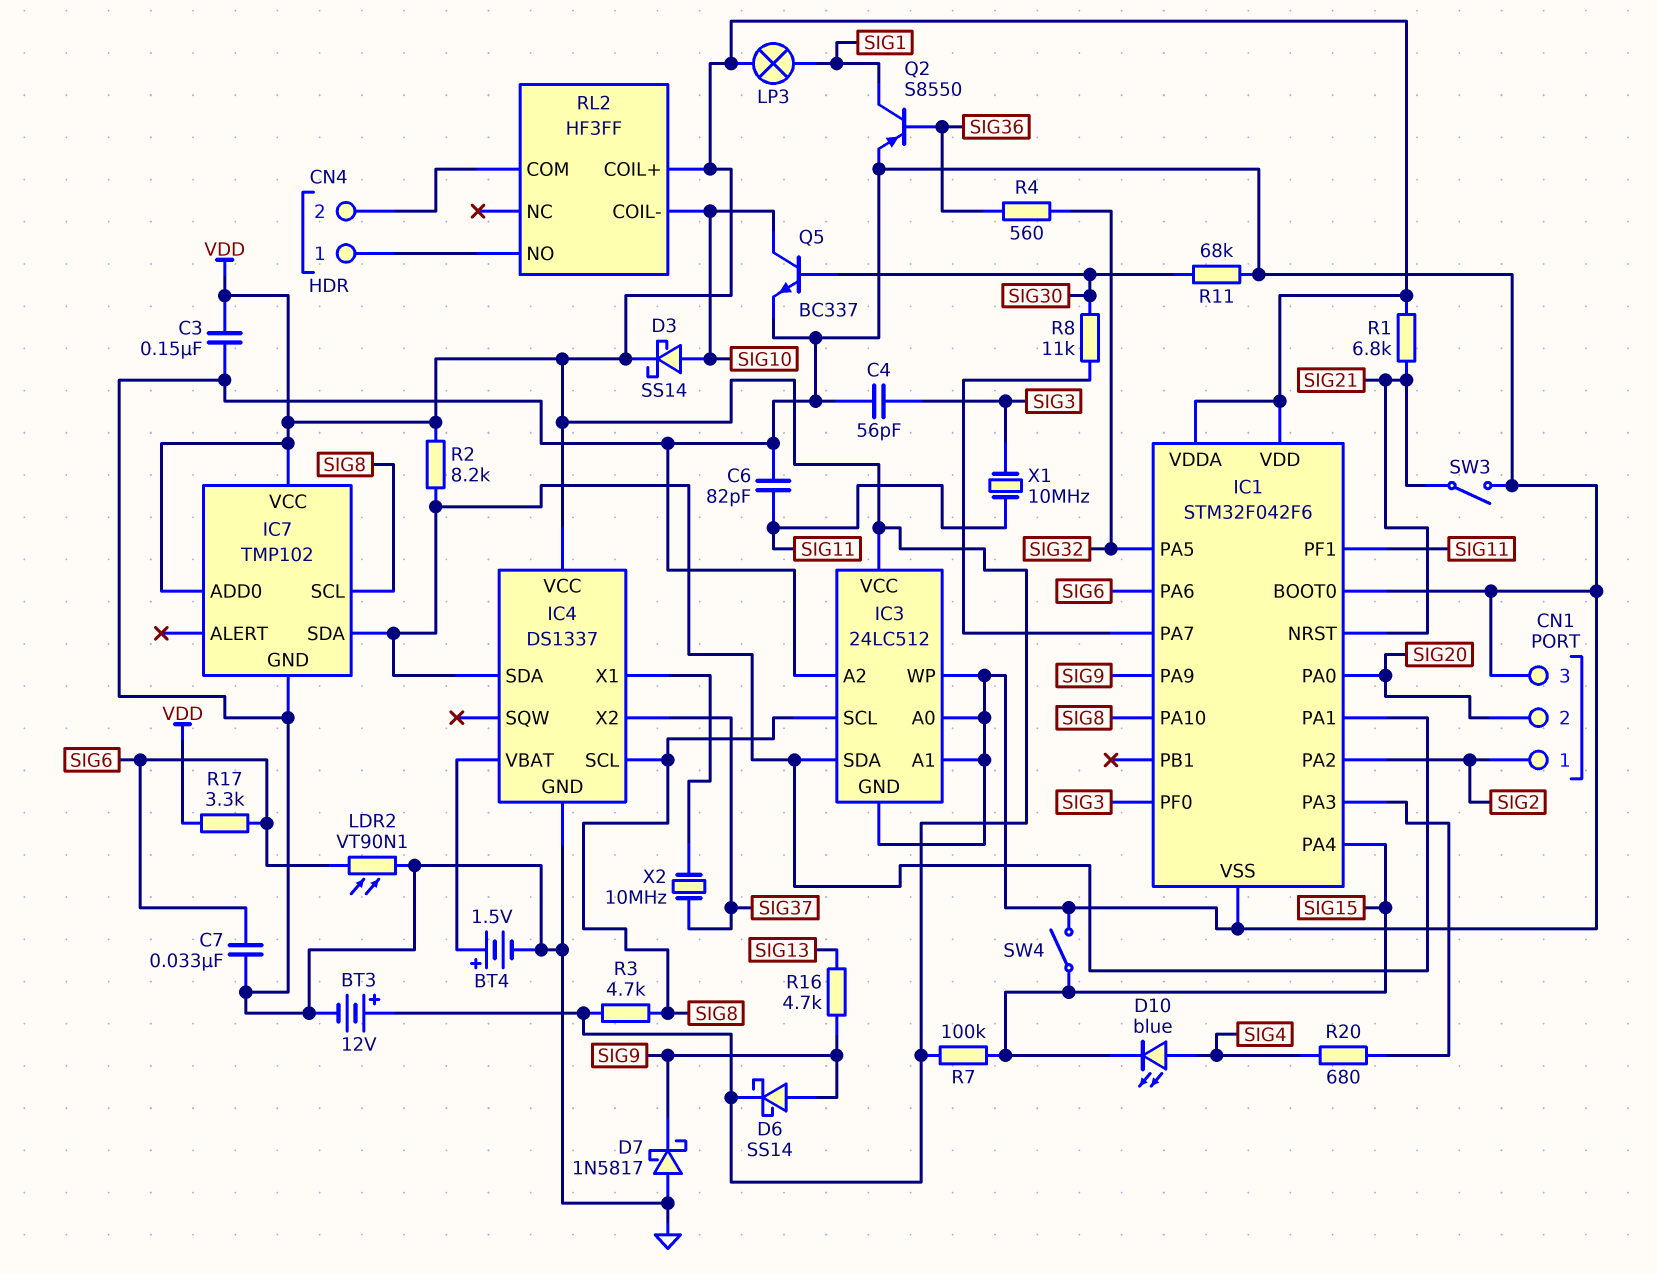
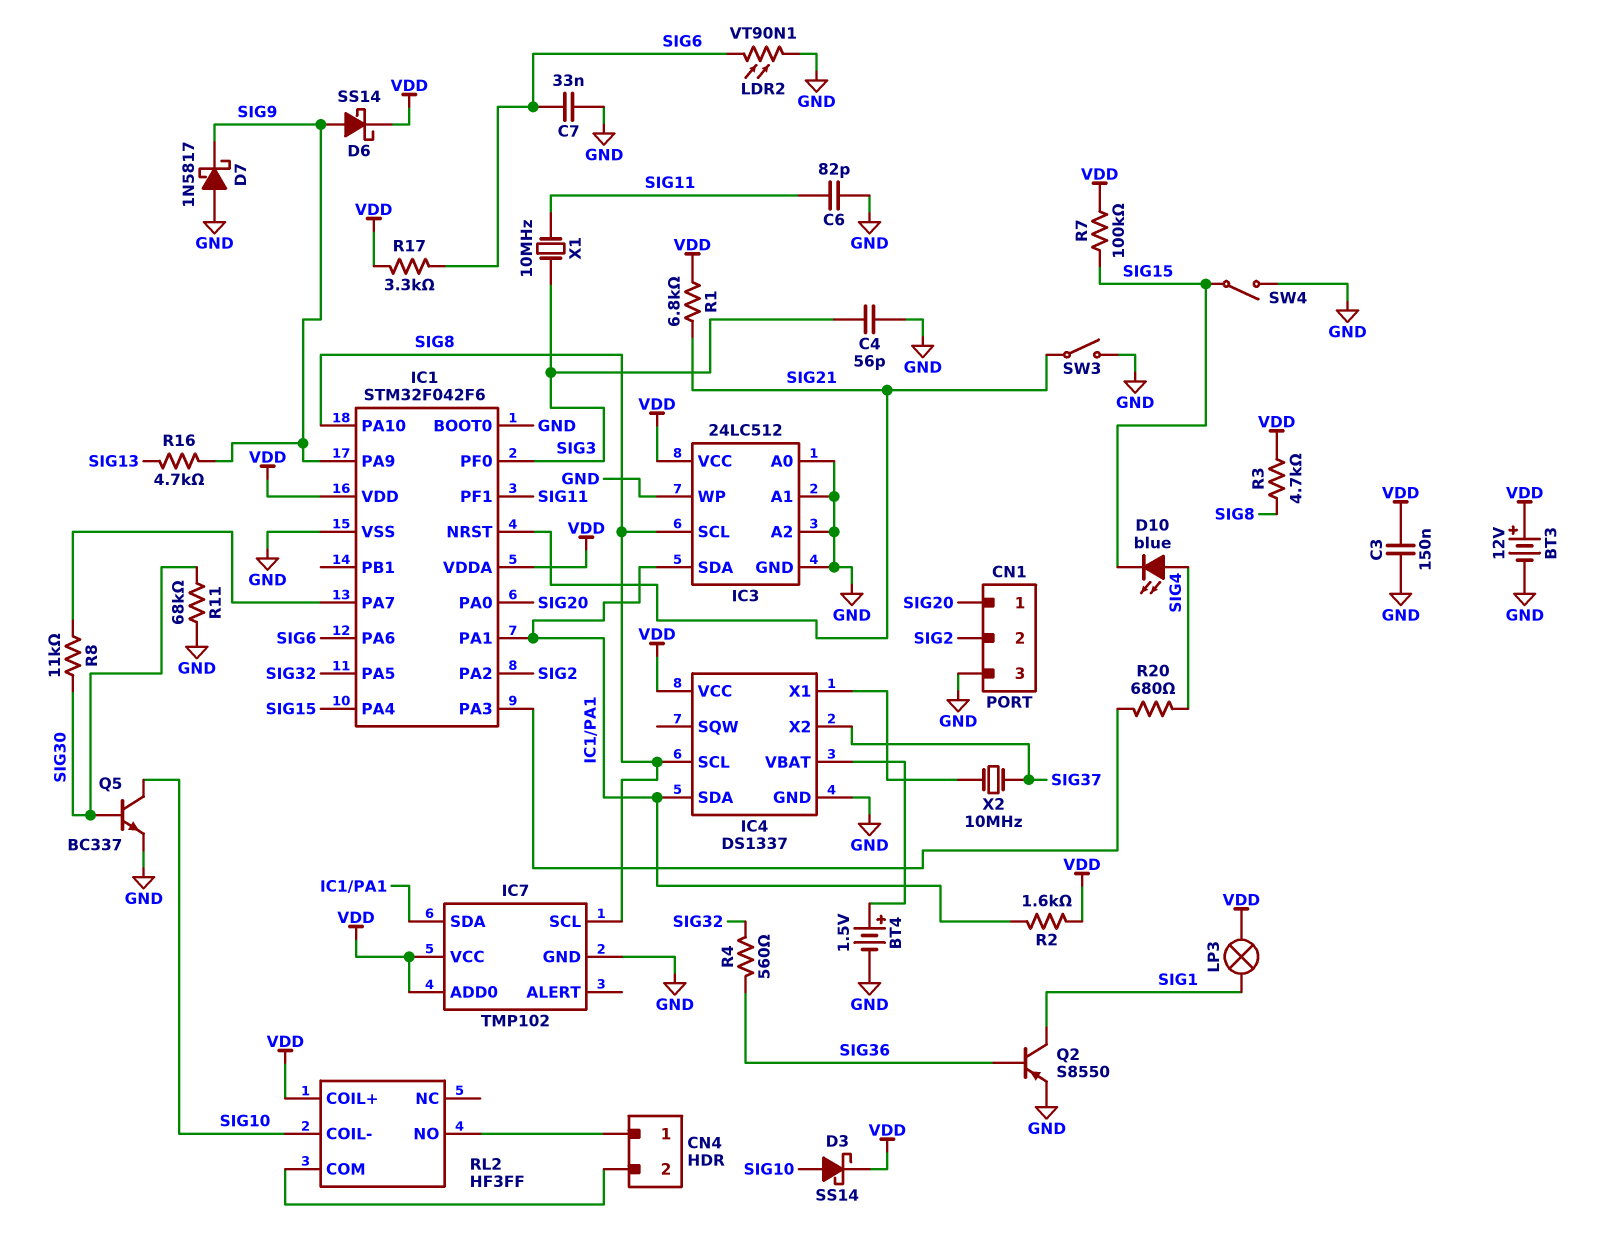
CN1 pin 1: SIG2 -> SIG20
CN1 pin 2: SIG20 -> SIG2
R2: 8.2k (IC1/PA1, VDD) -> 1.6k (IC1/PA1, VDD)

